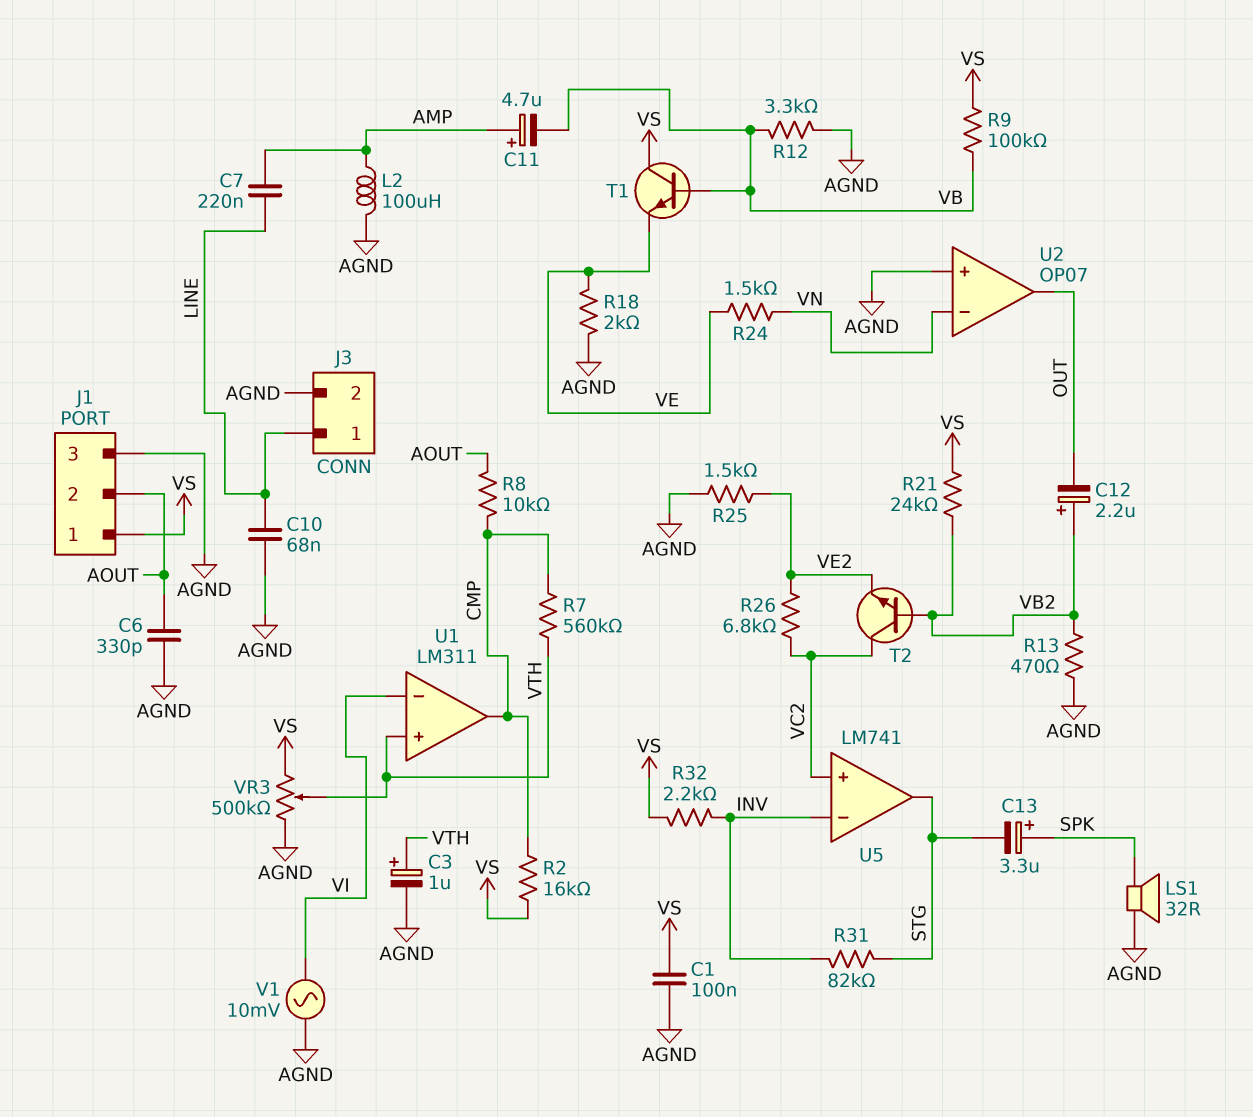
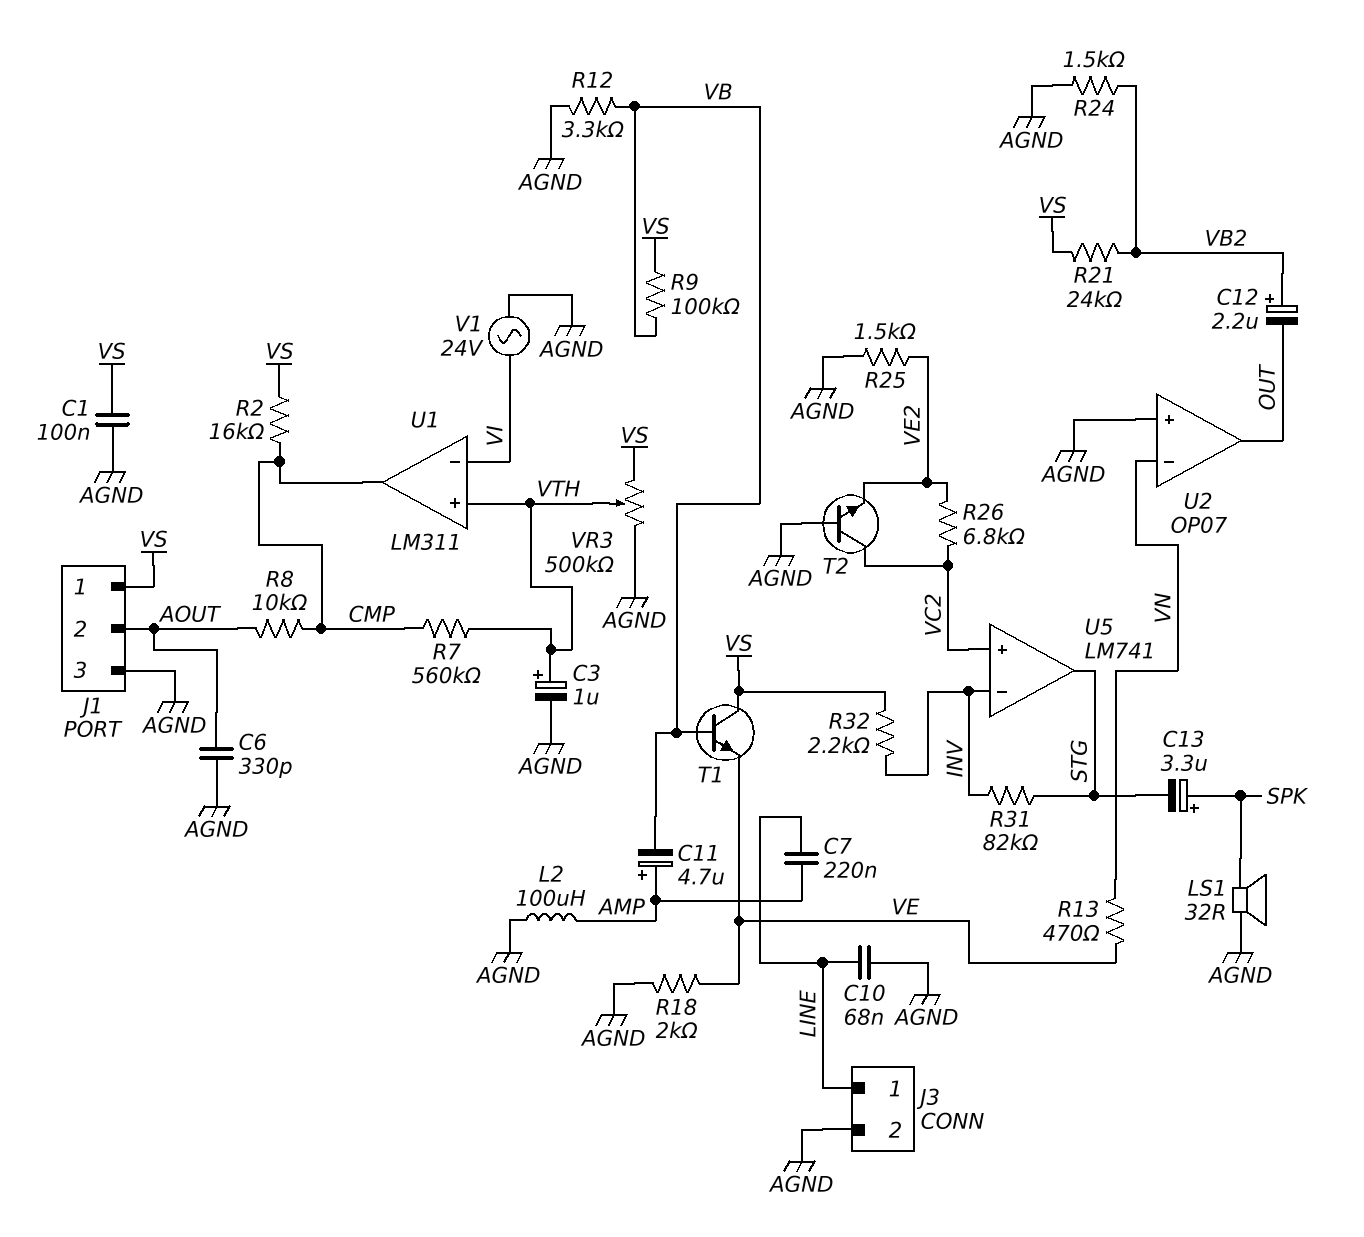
R13: 470 (AGND, VB2) -> 470 (VE, VN)
R24: 1.5k (VE, VN) -> 1.5k (AGND, VB2)
T2: NPN (B VB2, C VC2, E VE2) -> NPN (B AGND, C VC2, E VE2)
V1: AC 10mV (AGND, VI) -> AC 24V (AGND, VI)

